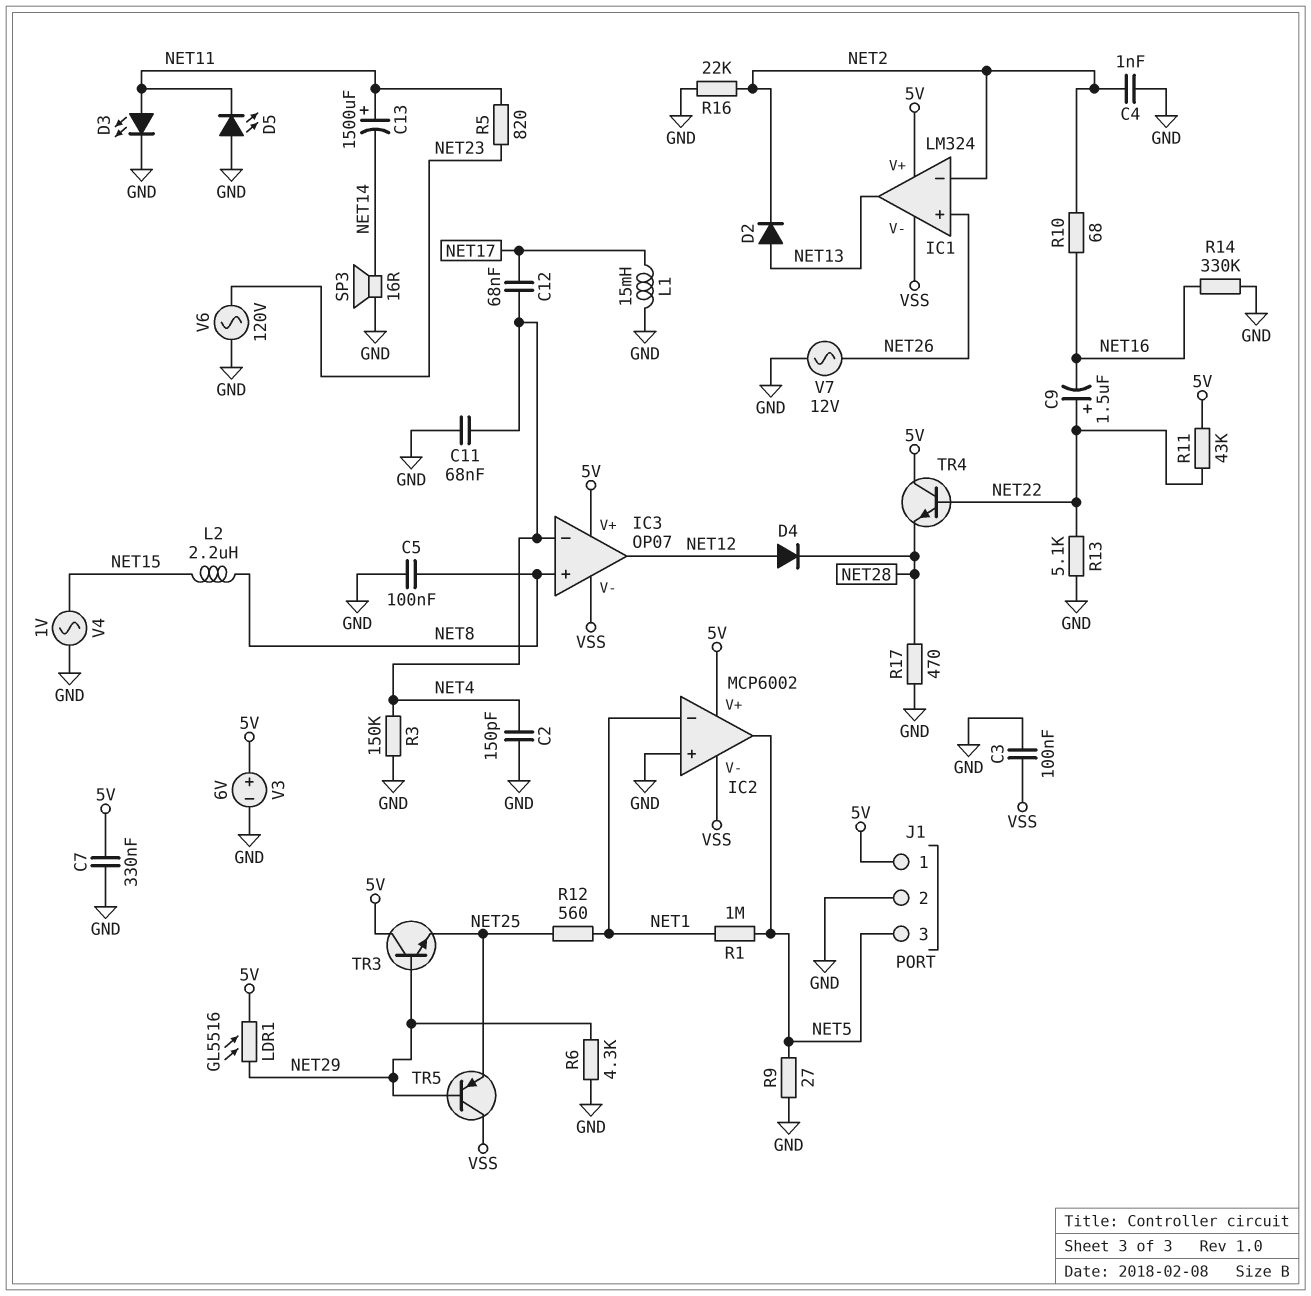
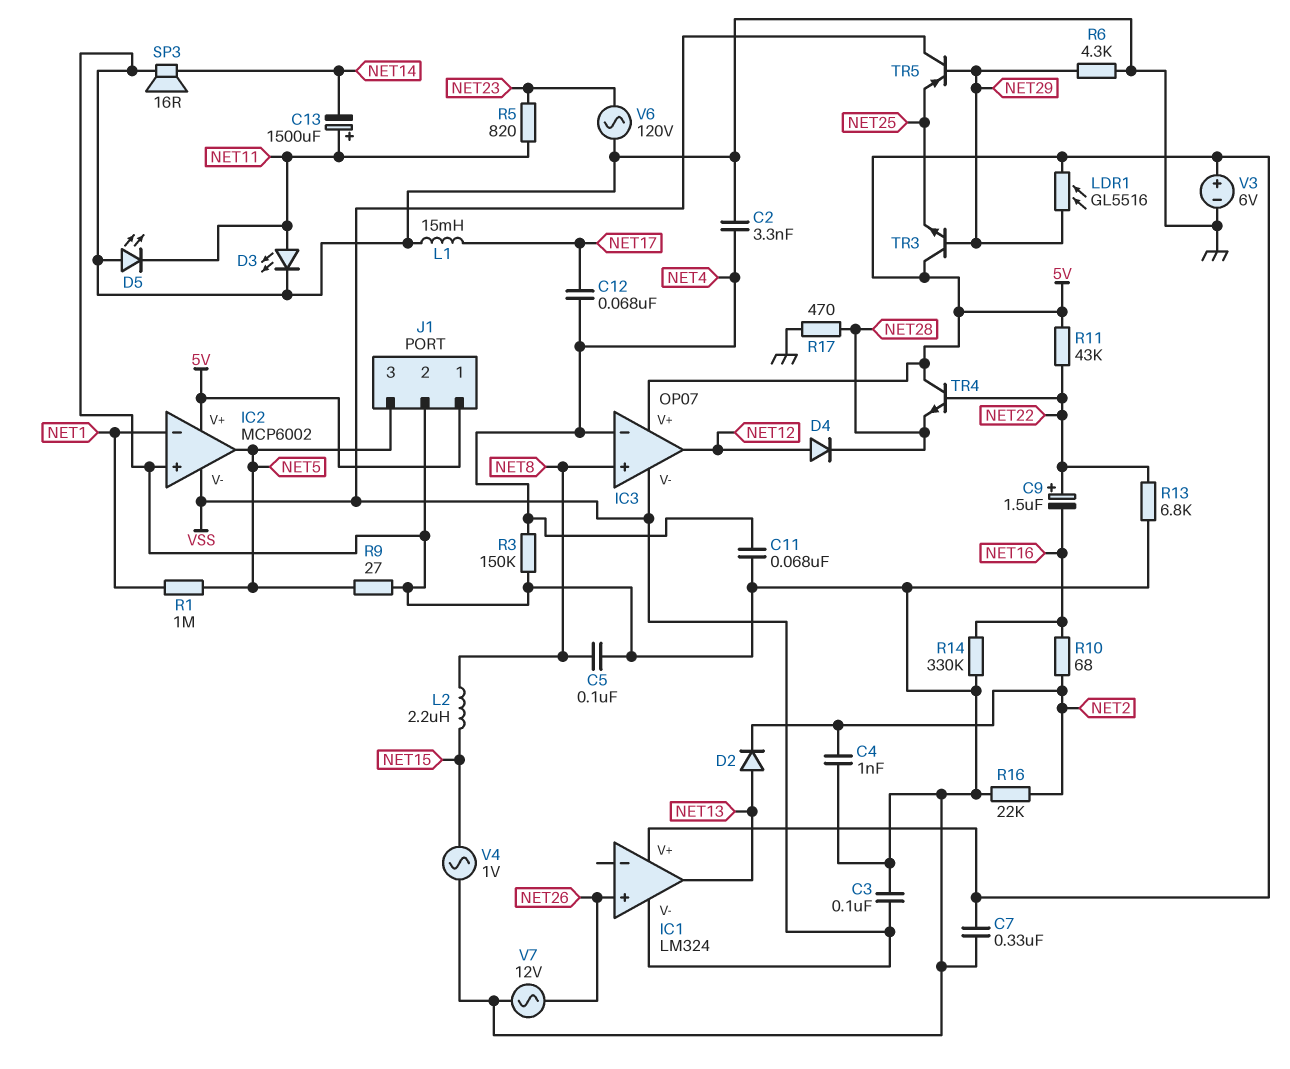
C2: 150pF (GND, NET4) -> 3.3nF (GND, NET4)
IC1 pin in-: NET2 -> none
R12: 560 (NET1, NET25) -> none
R13: 5.1k (GND, NET22) -> 6.8k (GND, NET22)

